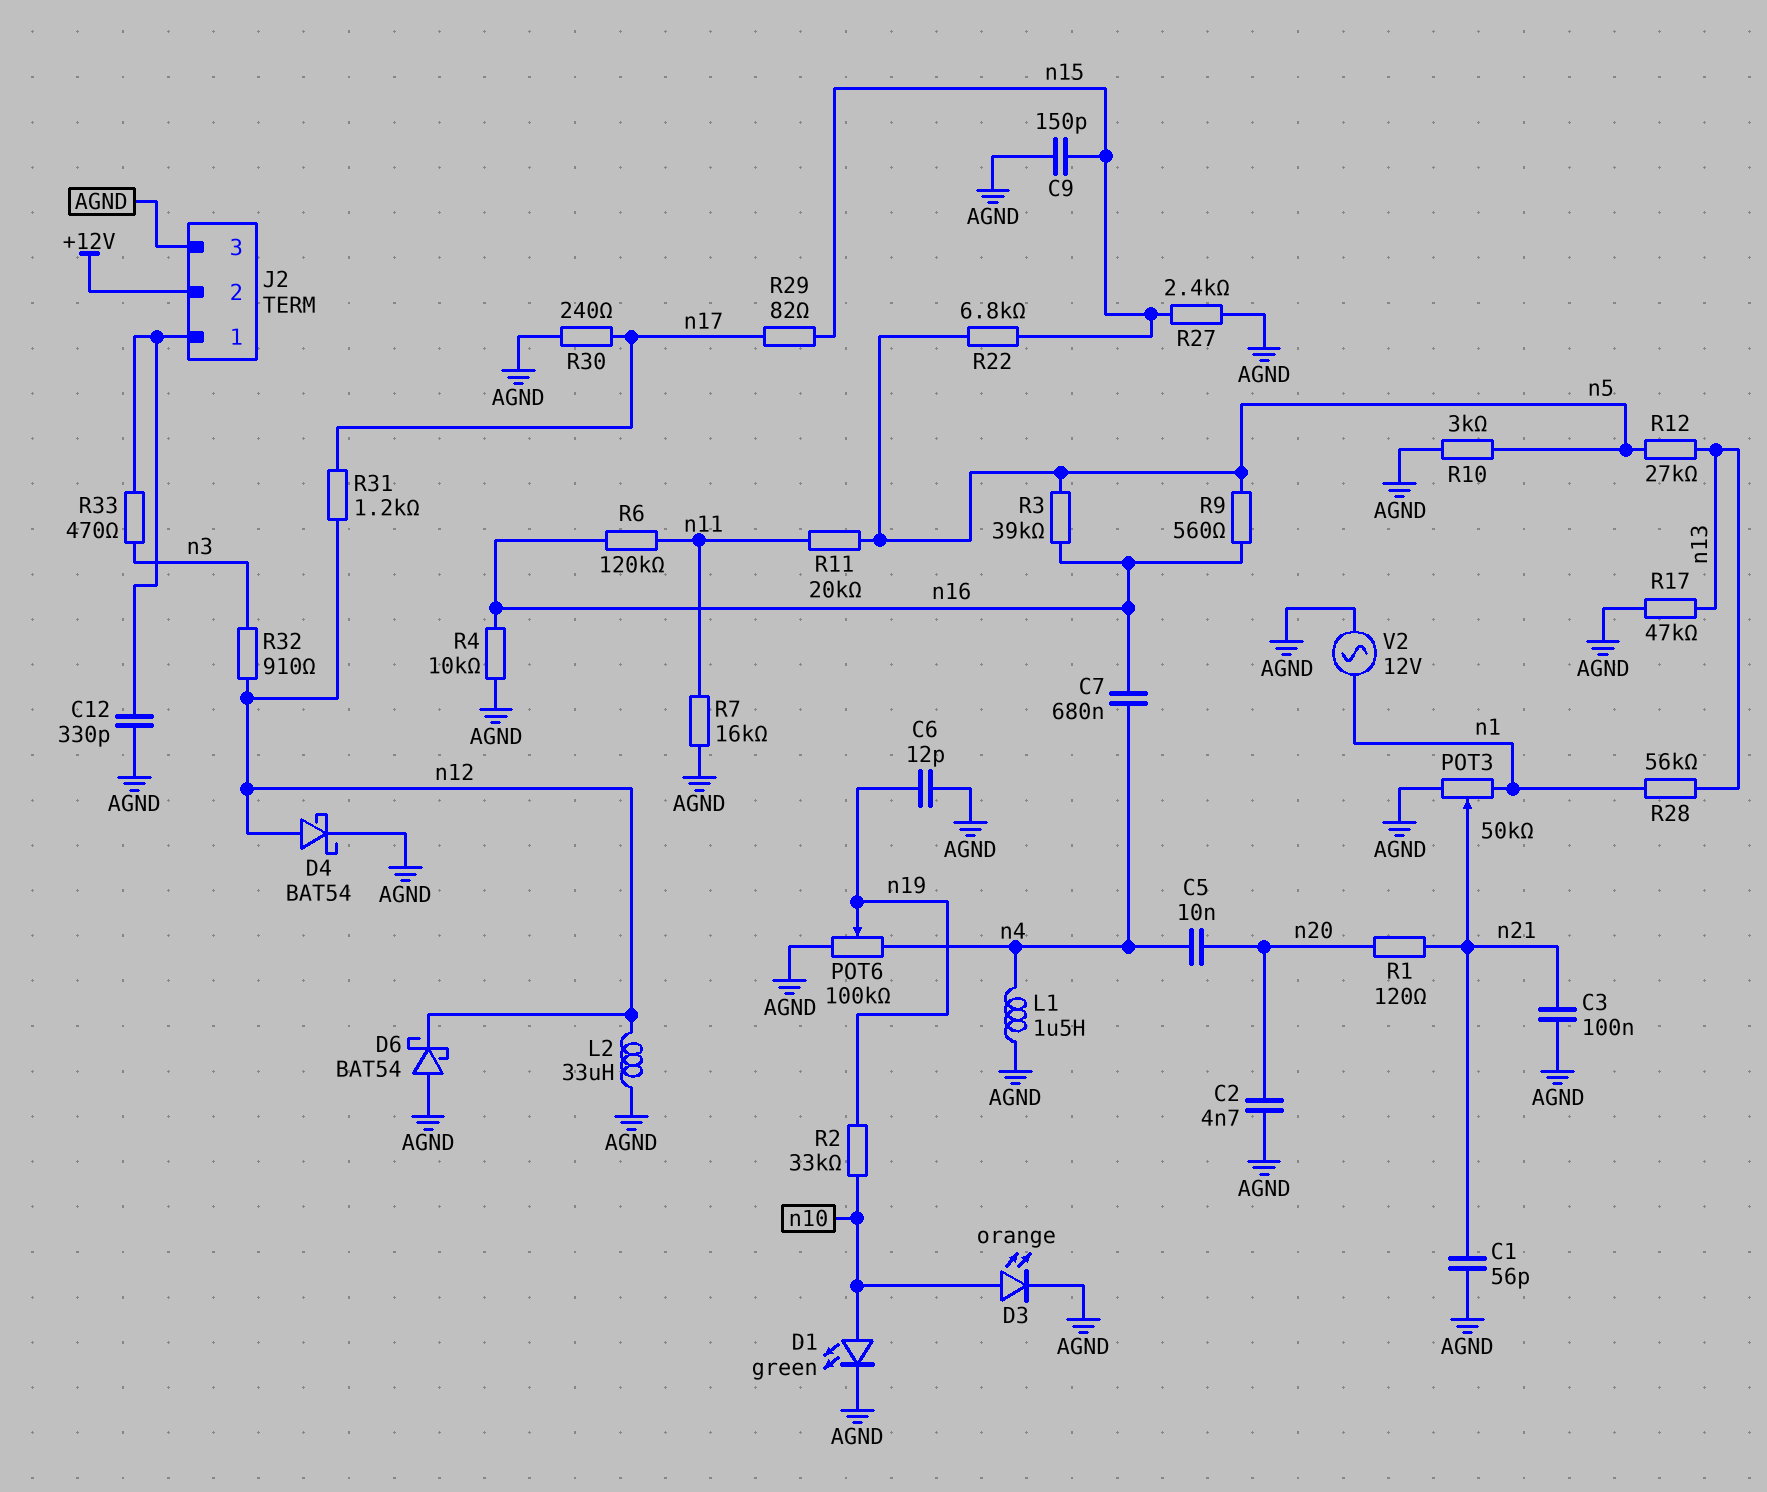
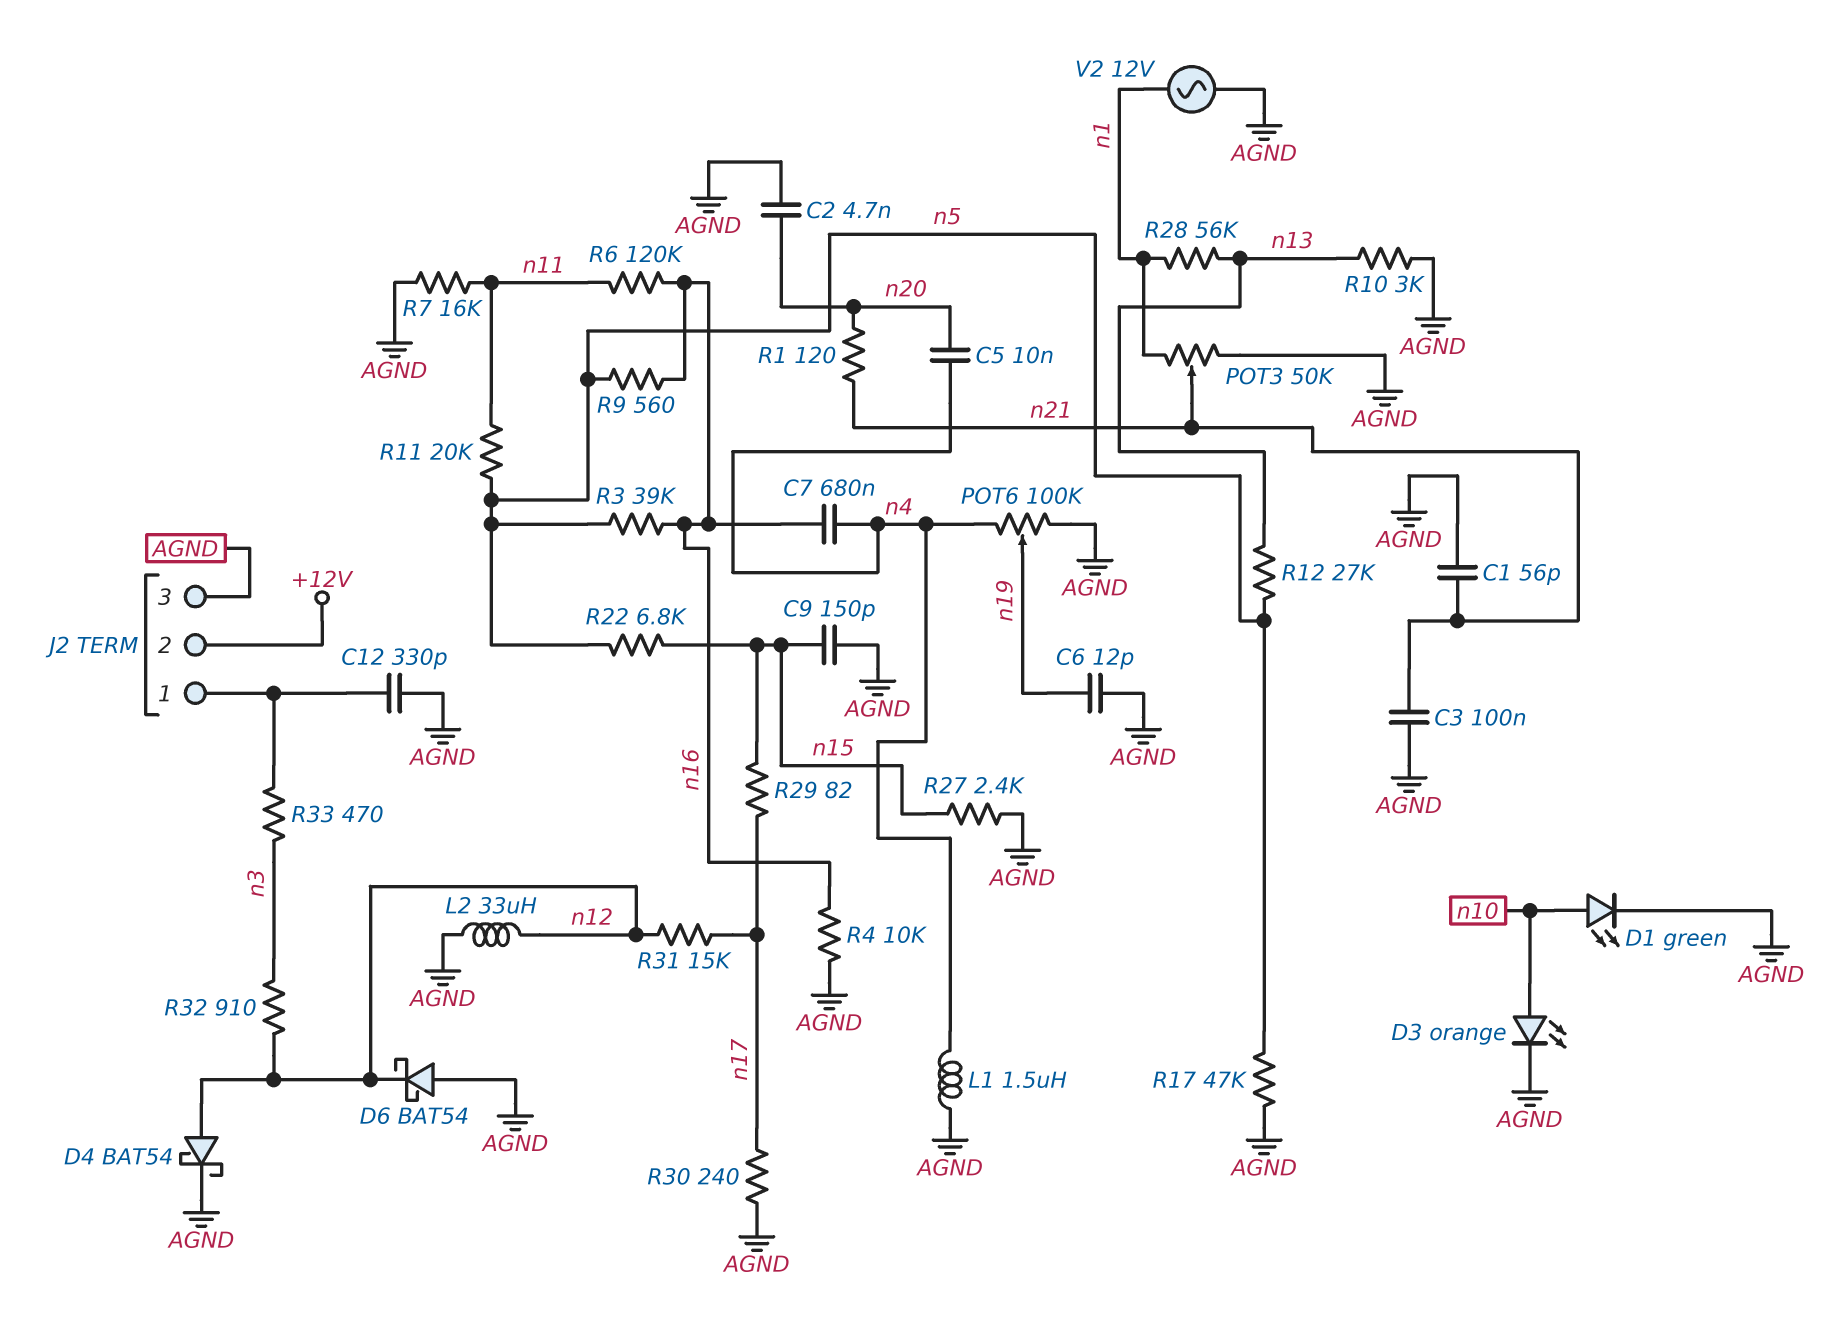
R2: 33k (n10, n19) -> none
R10: 3k (AGND, n5) -> 3k (AGND, n13)
R17: 47k (AGND, n13) -> 47k (AGND, n5)
R31: 1.2k (n12, n17) -> 15k (n12, n17)

